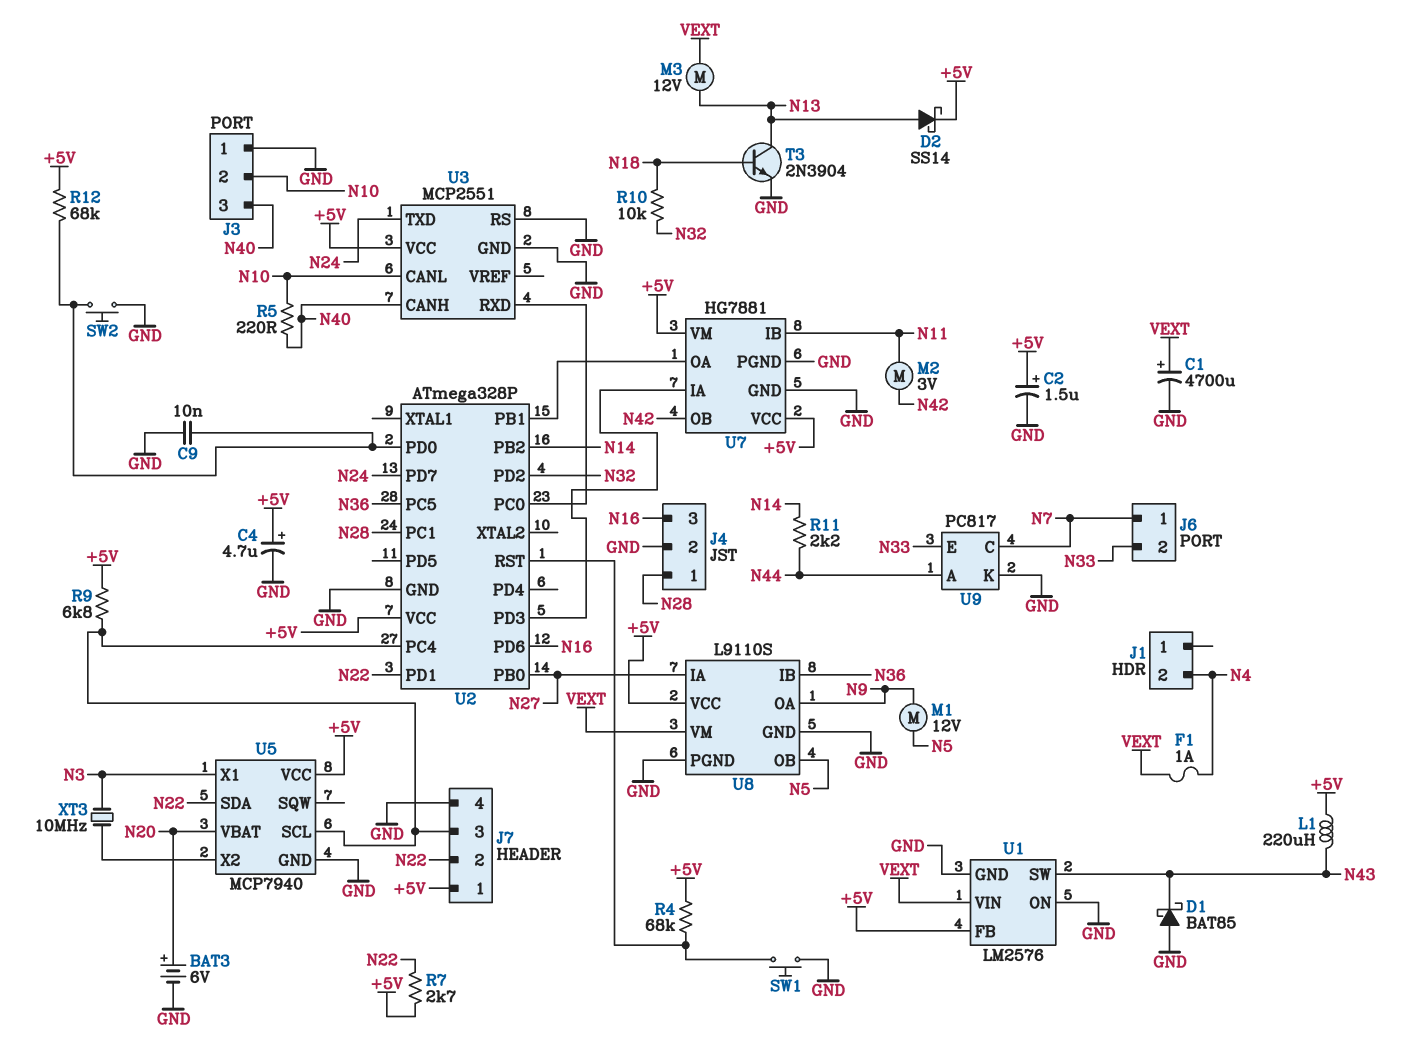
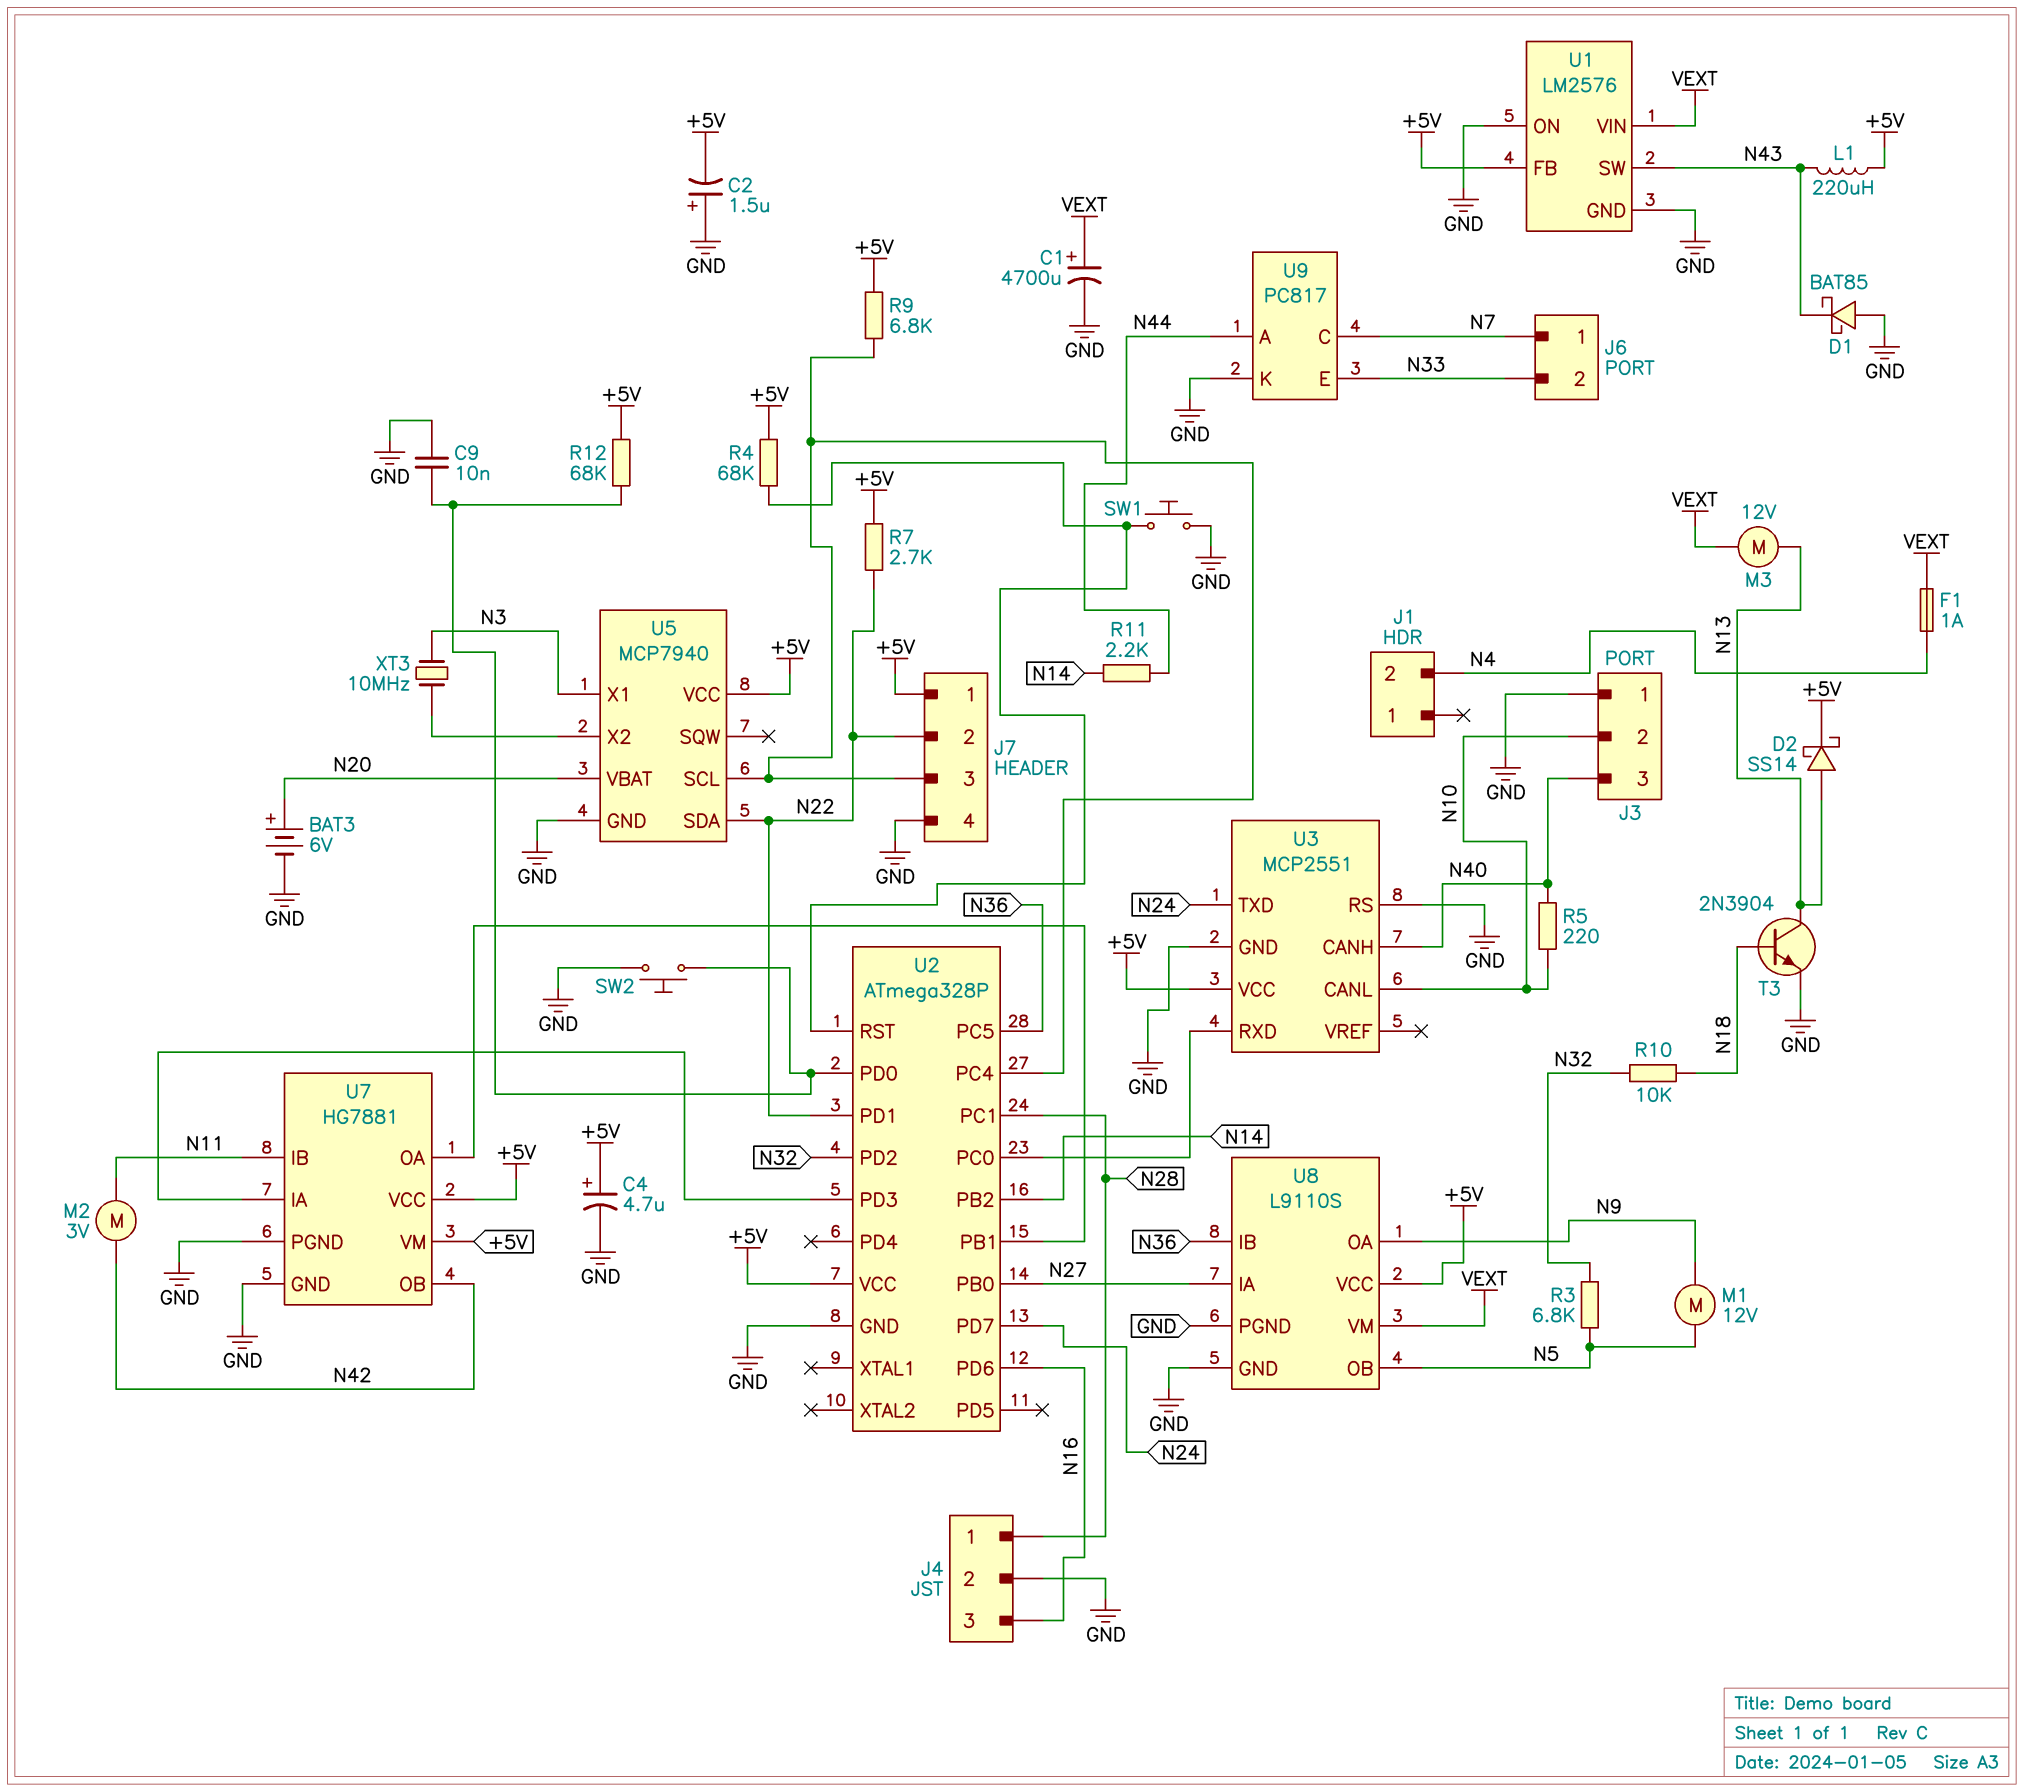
C2: 1.5uF (plus +5V, minus GND) -> 1.5uF (plus GND, minus +5V)
R3: none -> 6.8k (N5, N32)

